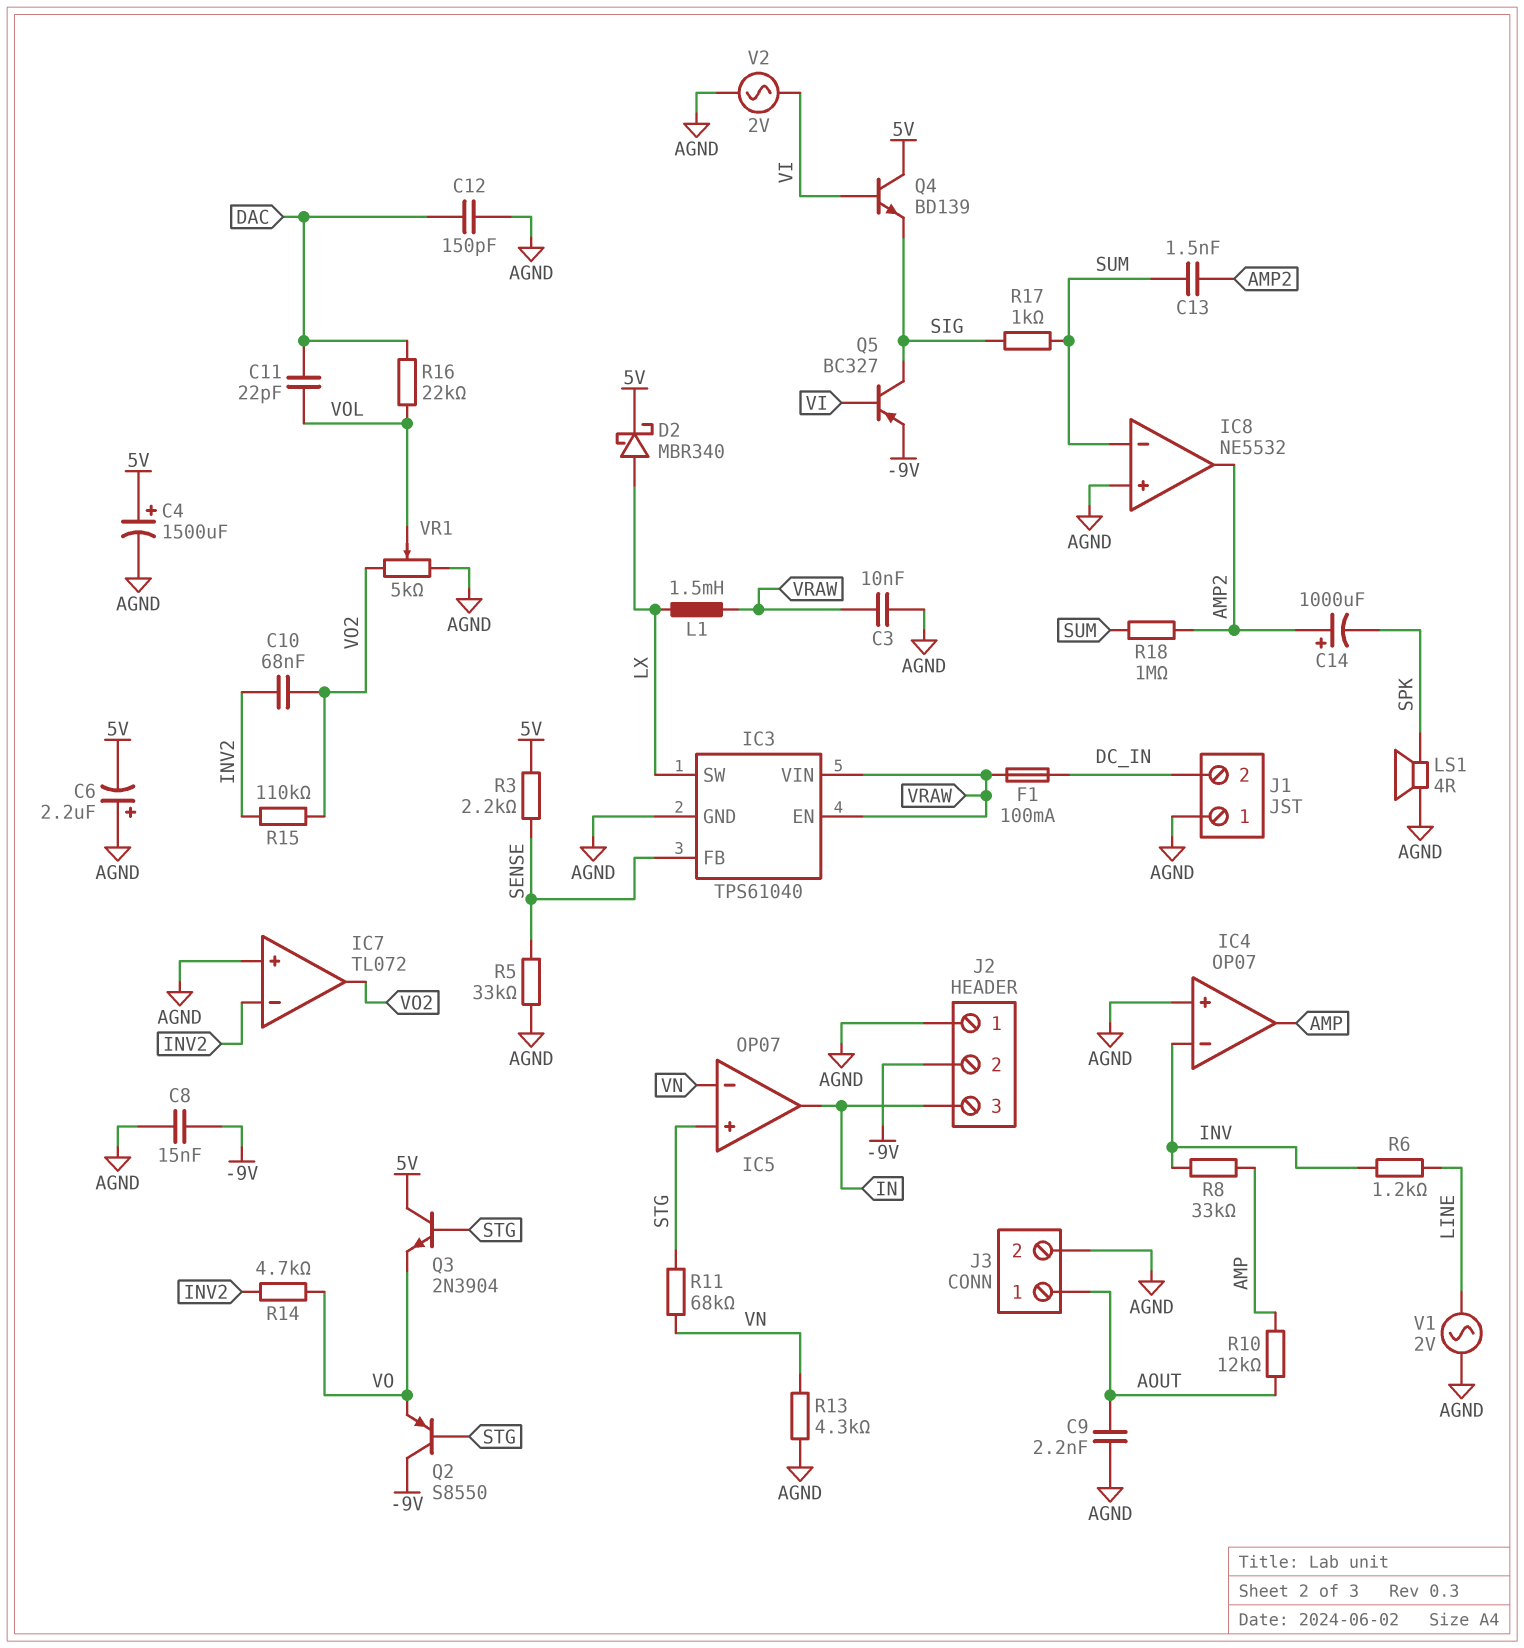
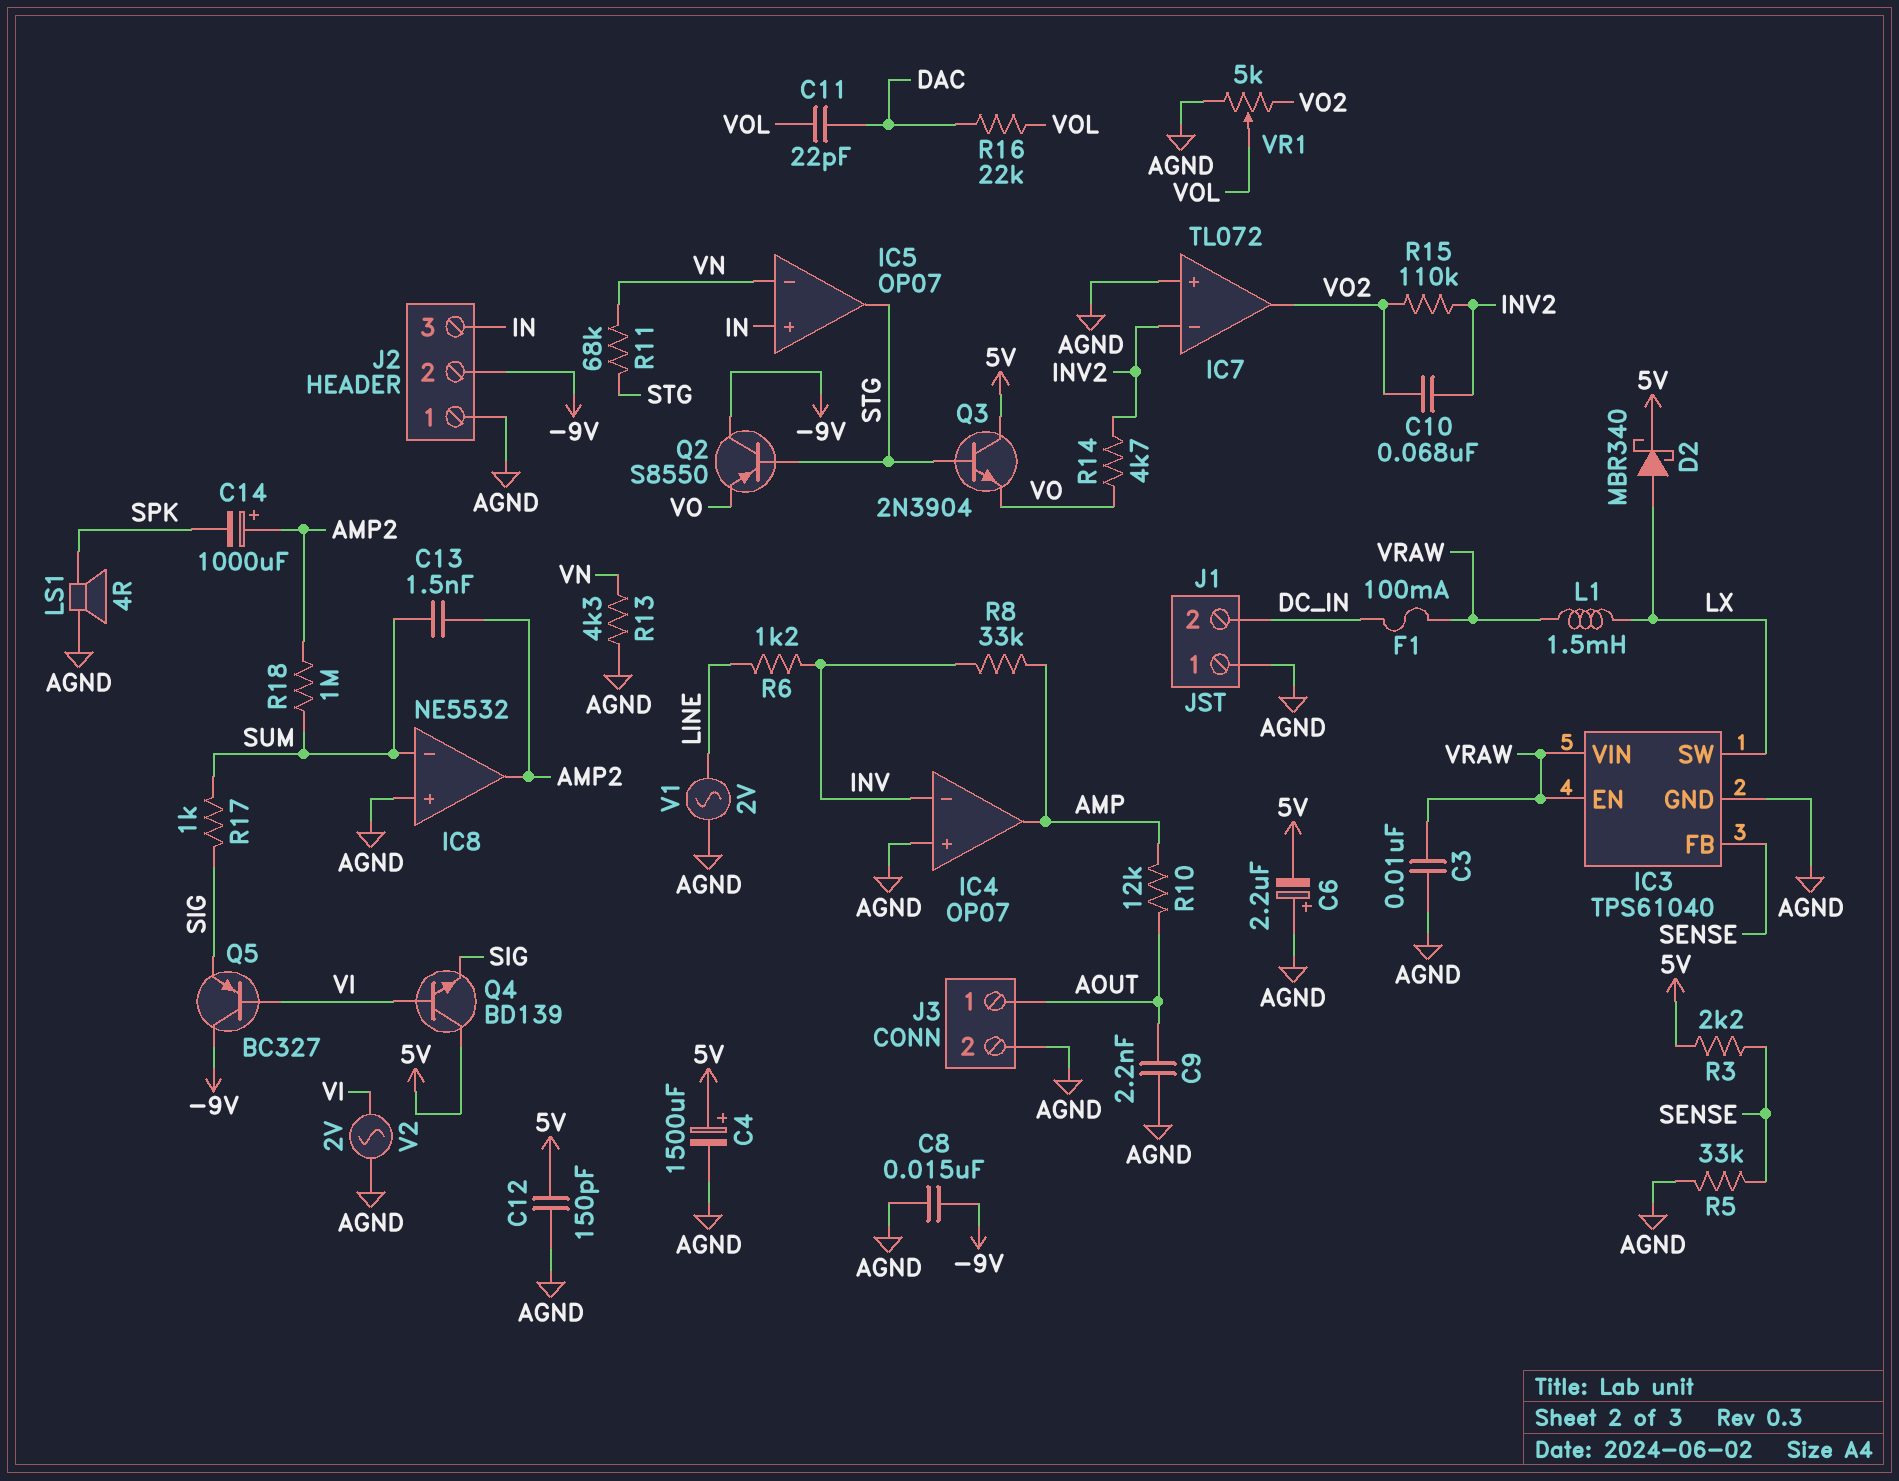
C12: 150pF (AGND, DAC) -> 150pF (5V, AGND)
IC5 pin in+: STG -> IN
IC5 pin out: IN -> STG
Q5: PNP BC327 (B VI, C SIG, E -9V) -> PNP BC327 (B VI, C -9V, E SIG)

